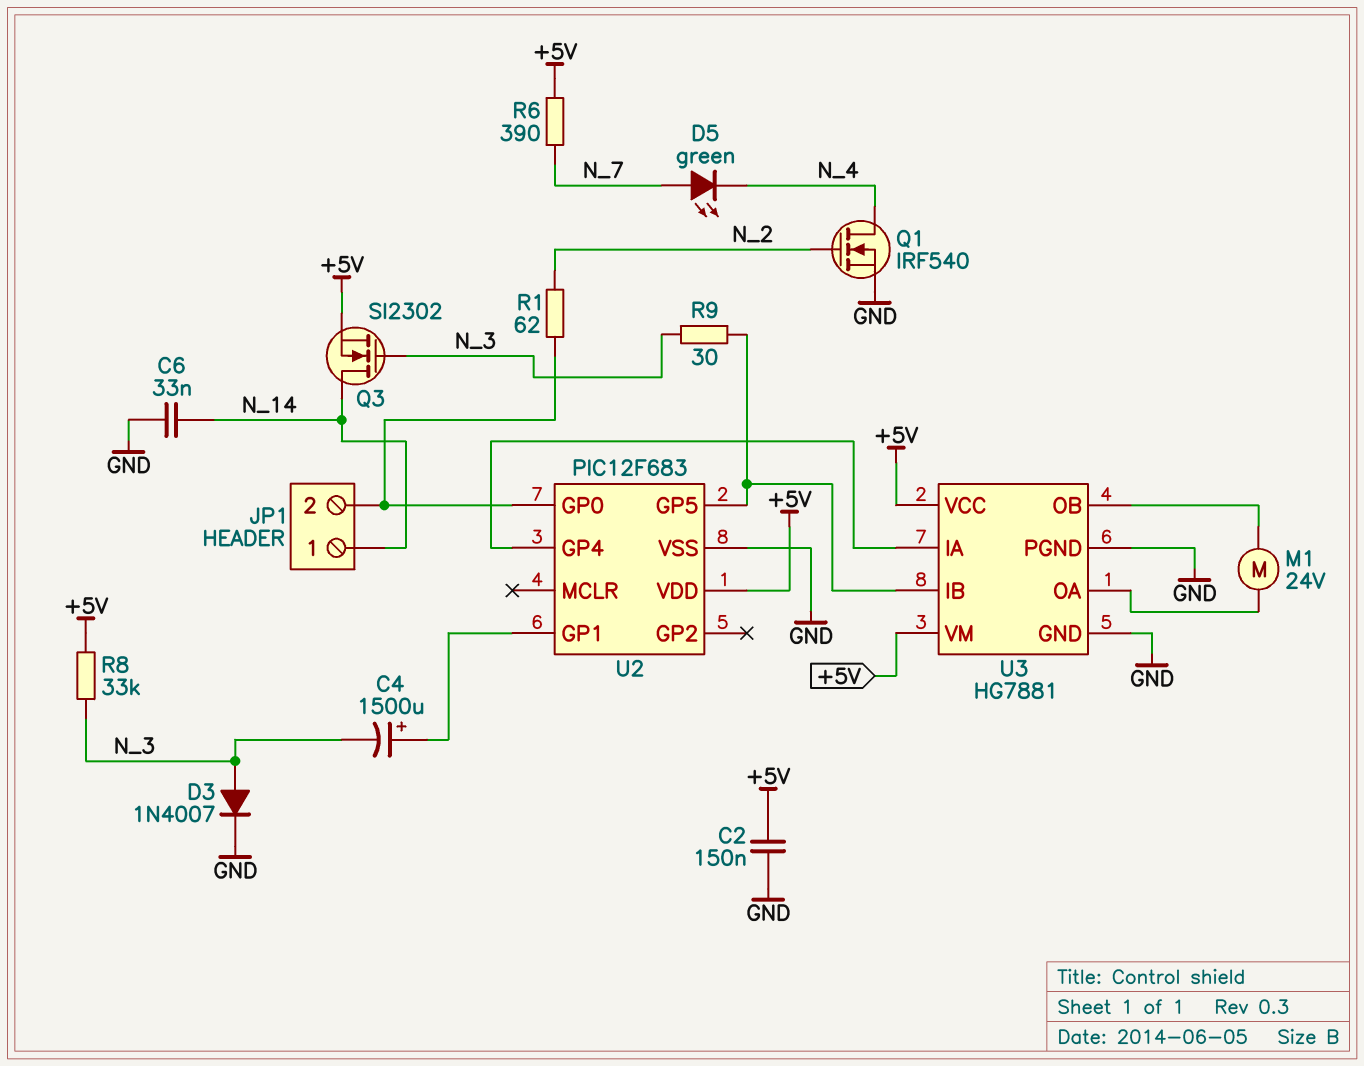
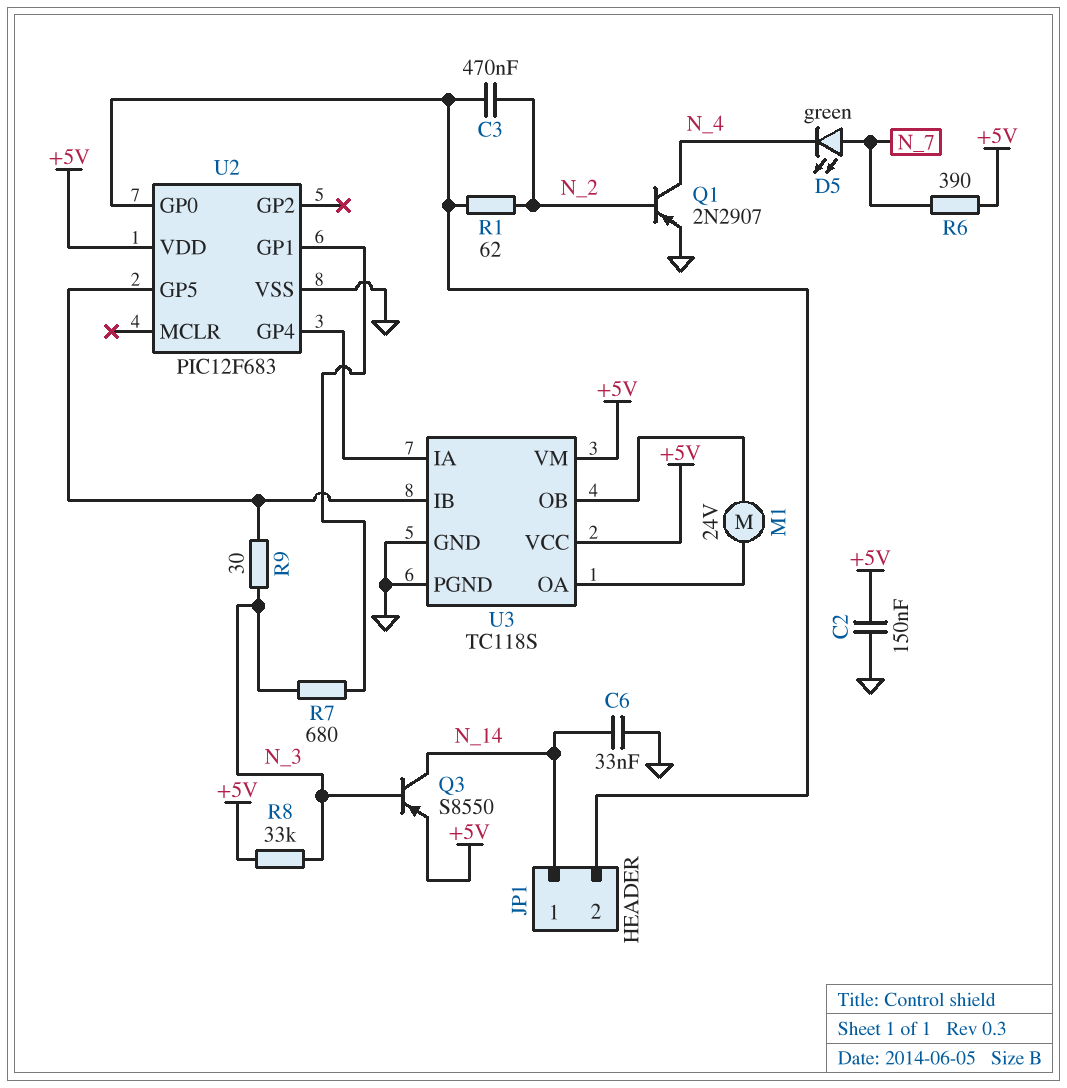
C3: none -> 470nF (JP1/2, N_2)
C4: 1500uF (plus U2/GP1, minus N_3) -> none
D3: diode 1N4007 (A N_3, K GND) -> none
Q1: NMOS IRF540 (G N_2, D N_4, S GND) -> PNP 2N2907 (B N_2, C N_4, E GND)
Q3: NMOS SI2302 (G N_3, D N_14, S +5V) -> PNP S8550 (B N_3, C N_14, E +5V)
R7: none -> 680 (N_3, U2/GP1)
U3: HG7881 -> TC118S

